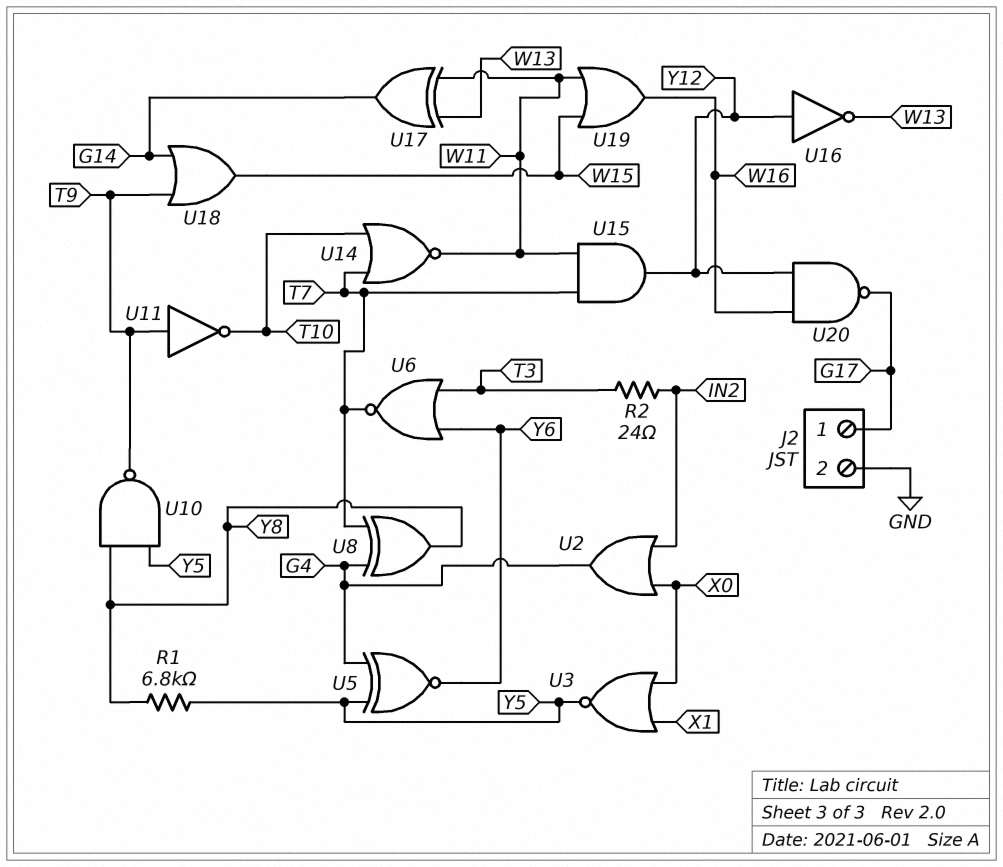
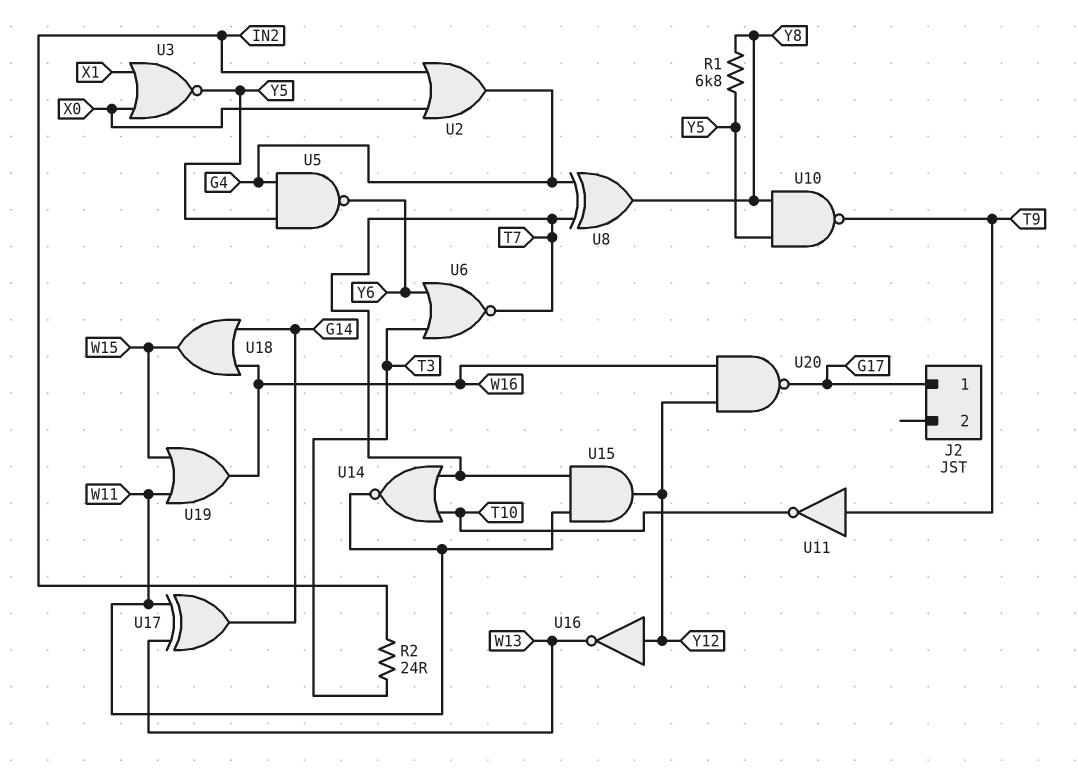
J2 pin 2: GND -> none
U5: XNOR (in G4, in Y5, out Y6) -> NAND (in G4, in Y5, out Y6)
U18: OR (in G14, in T9, out W15) -> OR (in G14, in W16, out W15)

